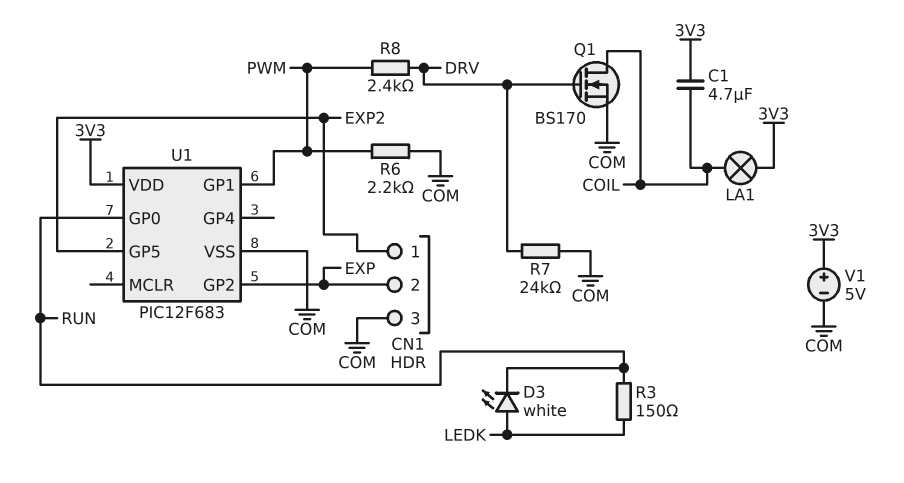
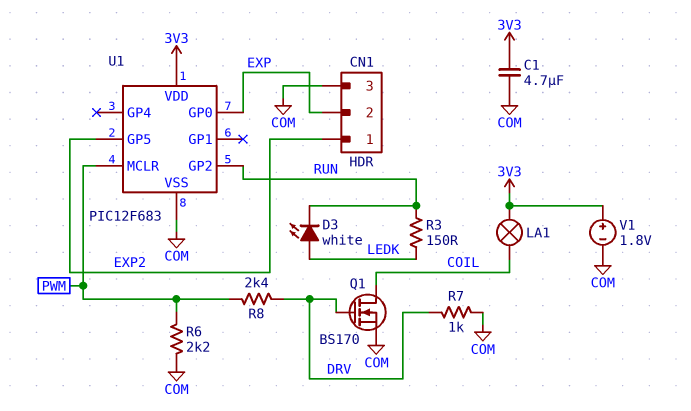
C1: 4.7uF (3V3, COIL) -> 4.7uF (3V3, COM)
R7: 24k (COM, DRV) -> 1k (COM, DRV)
U1 pin GP0: RUN -> EXP
U1 pin GP1: PWM -> none
U1 pin GP2: EXP -> RUN
U1 pin MCLR: none -> PWM
V1: 5V (plus 3V3, minus COM) -> 1.8V (plus 3V3, minus COM)

